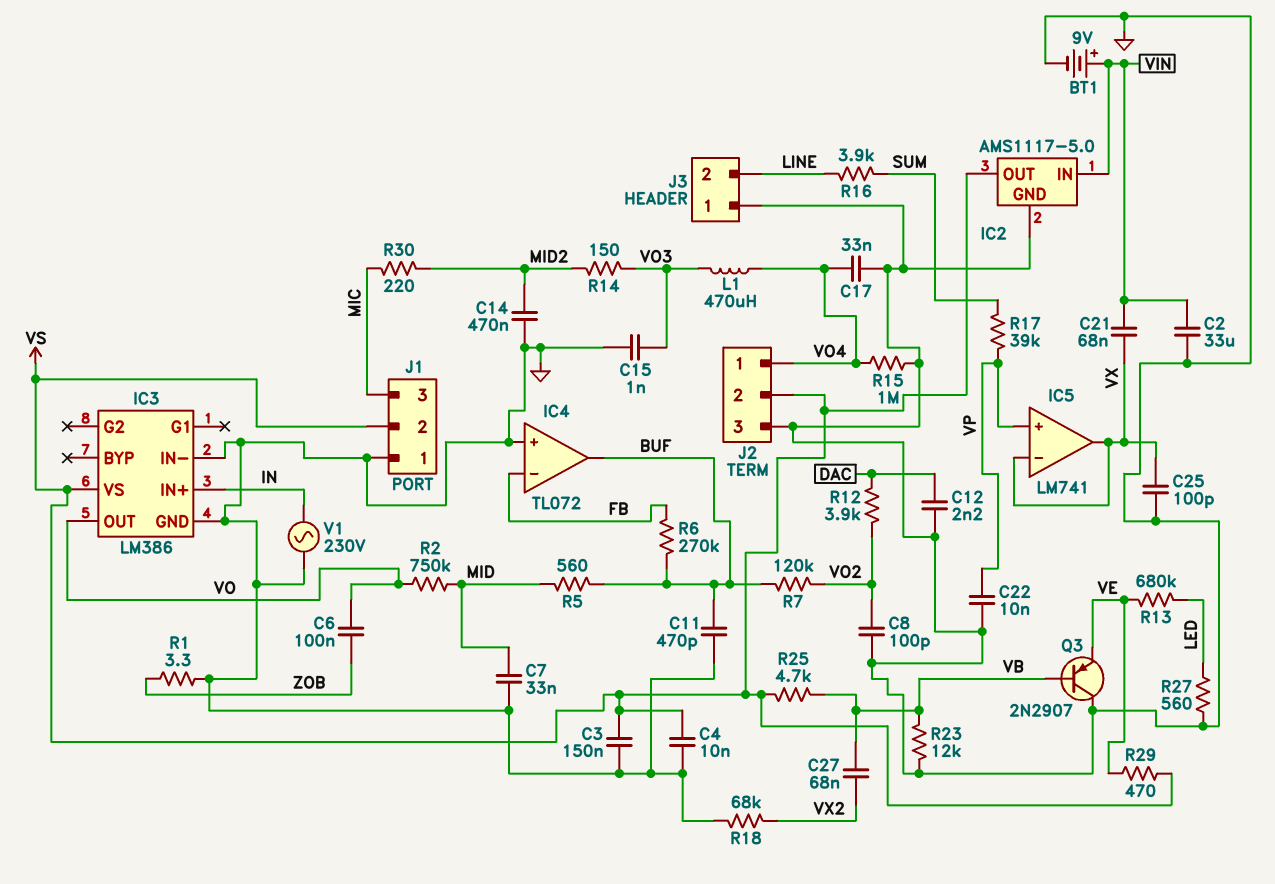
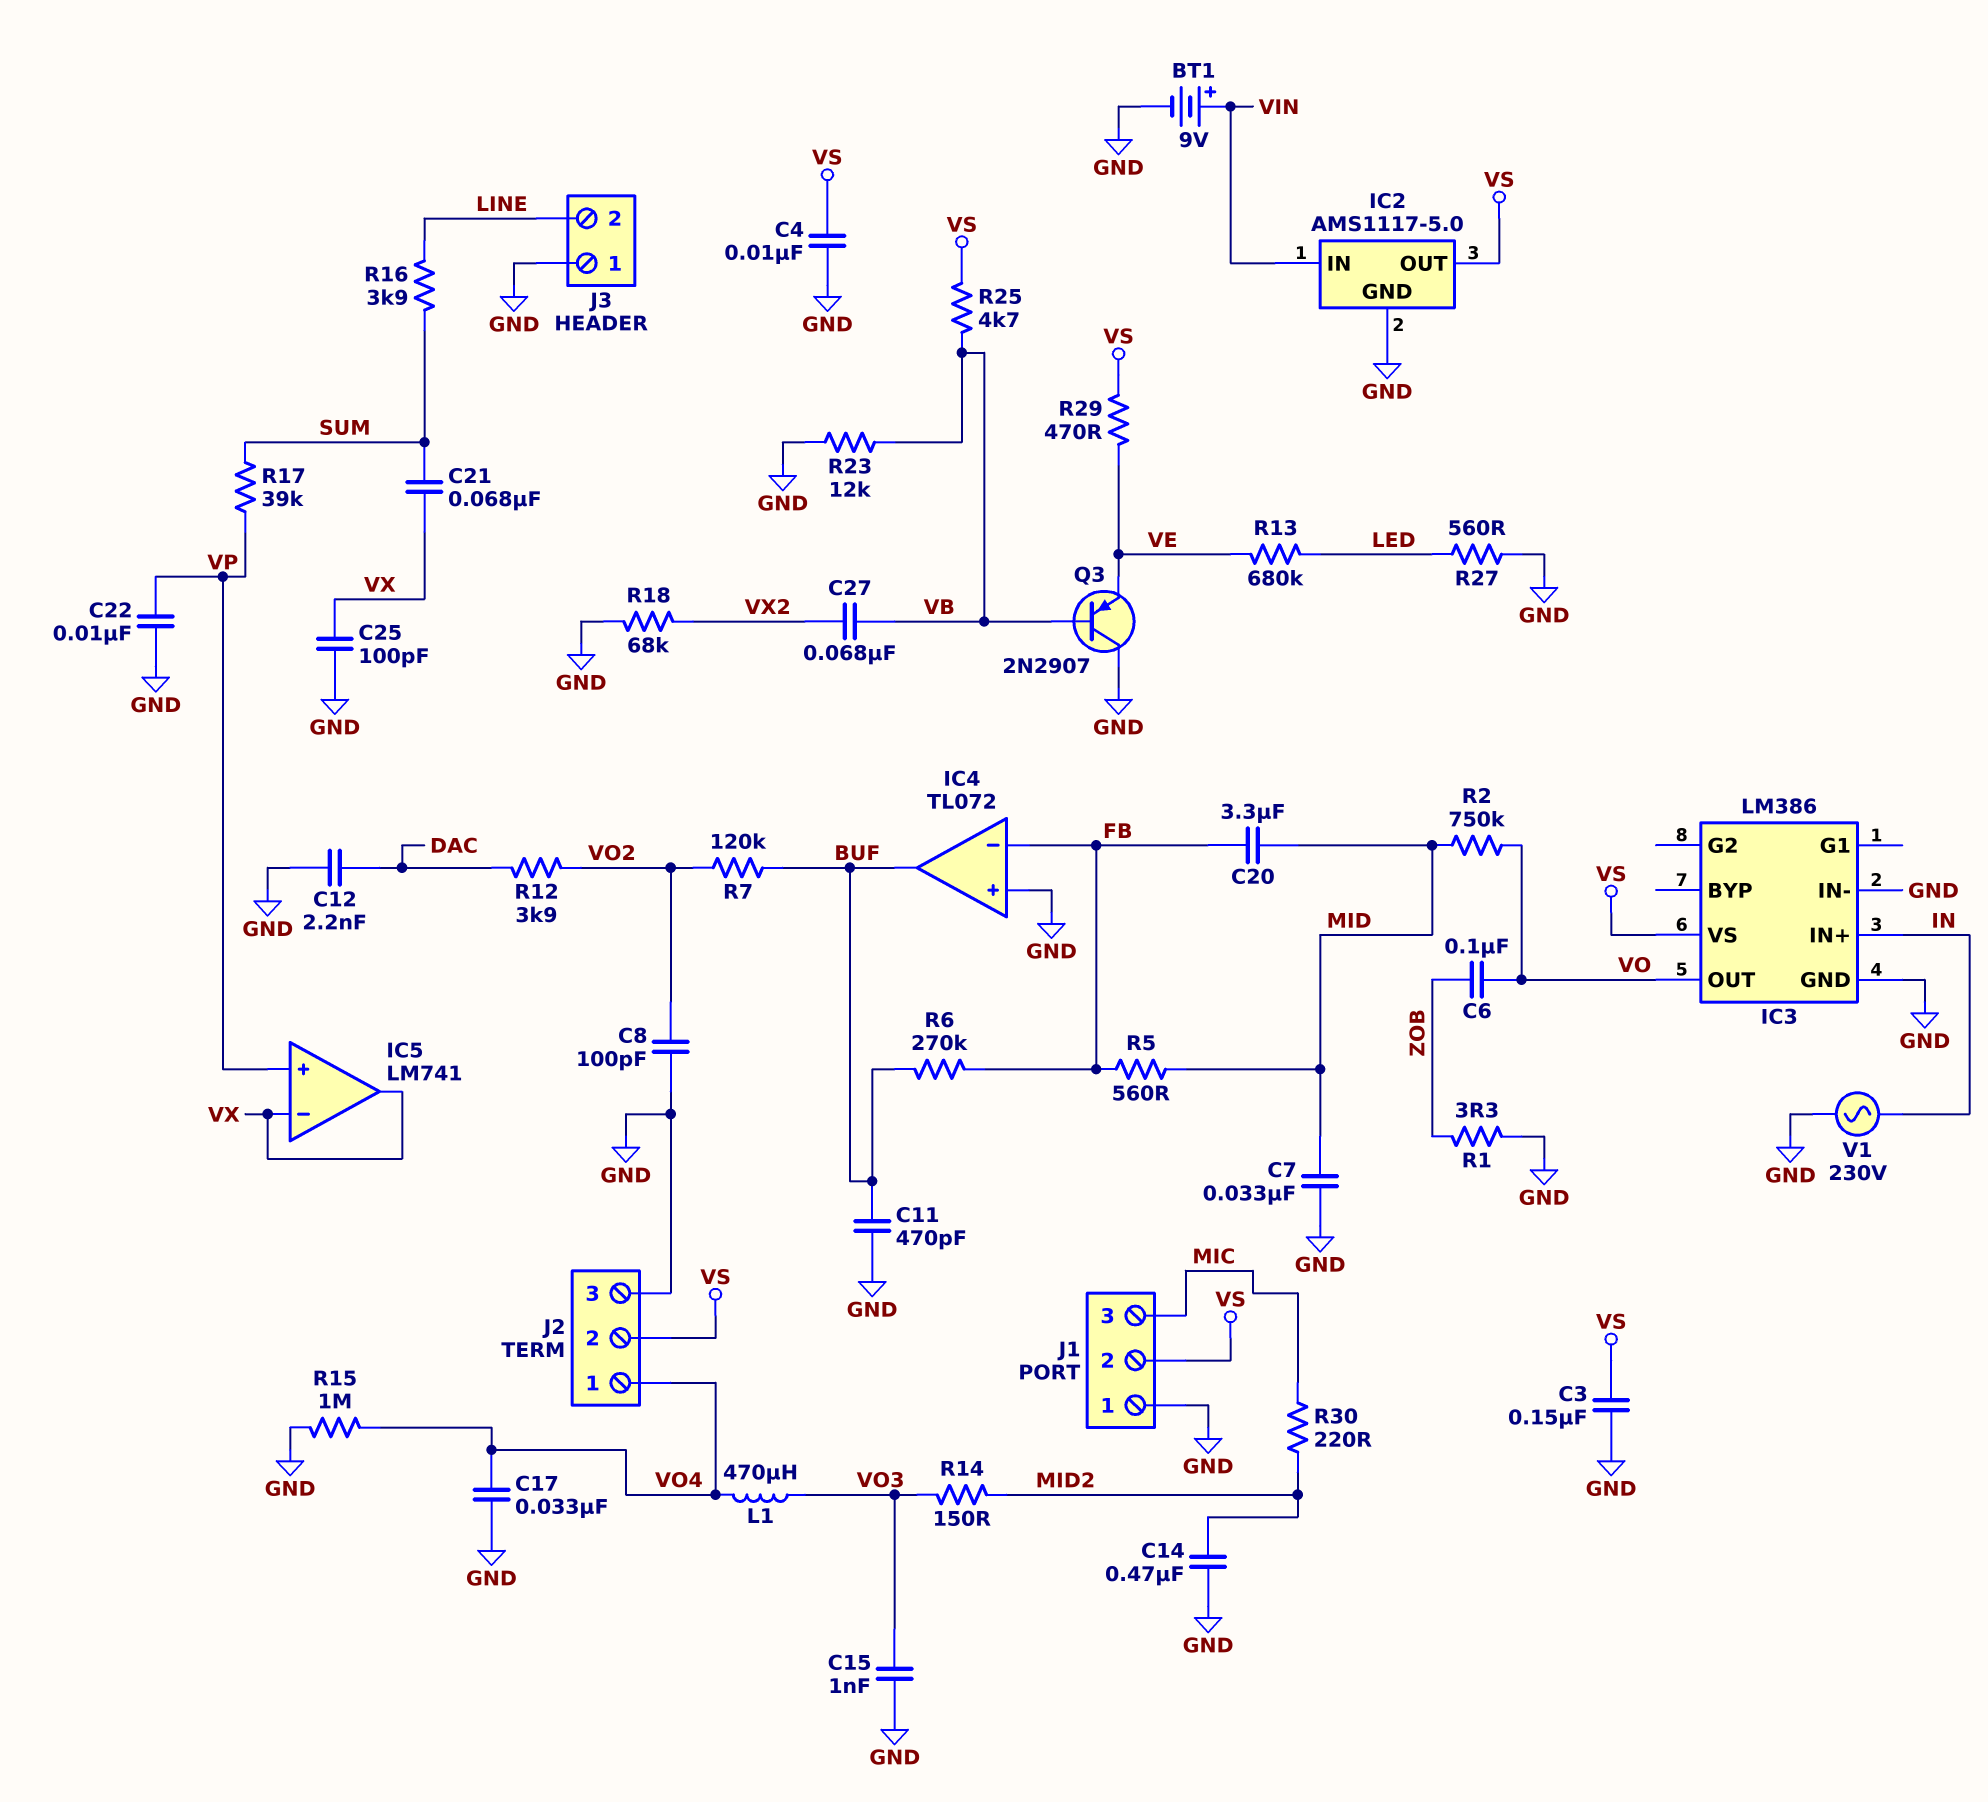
C2: 33uF (GND, VIN) -> none
C20: none -> 3.3uF (FB, MID)
C21: 68nF (VIN, VX) -> 68nF (SUM, VX)
R5: 560 (BUF, MID) -> 560 (FB, MID)

